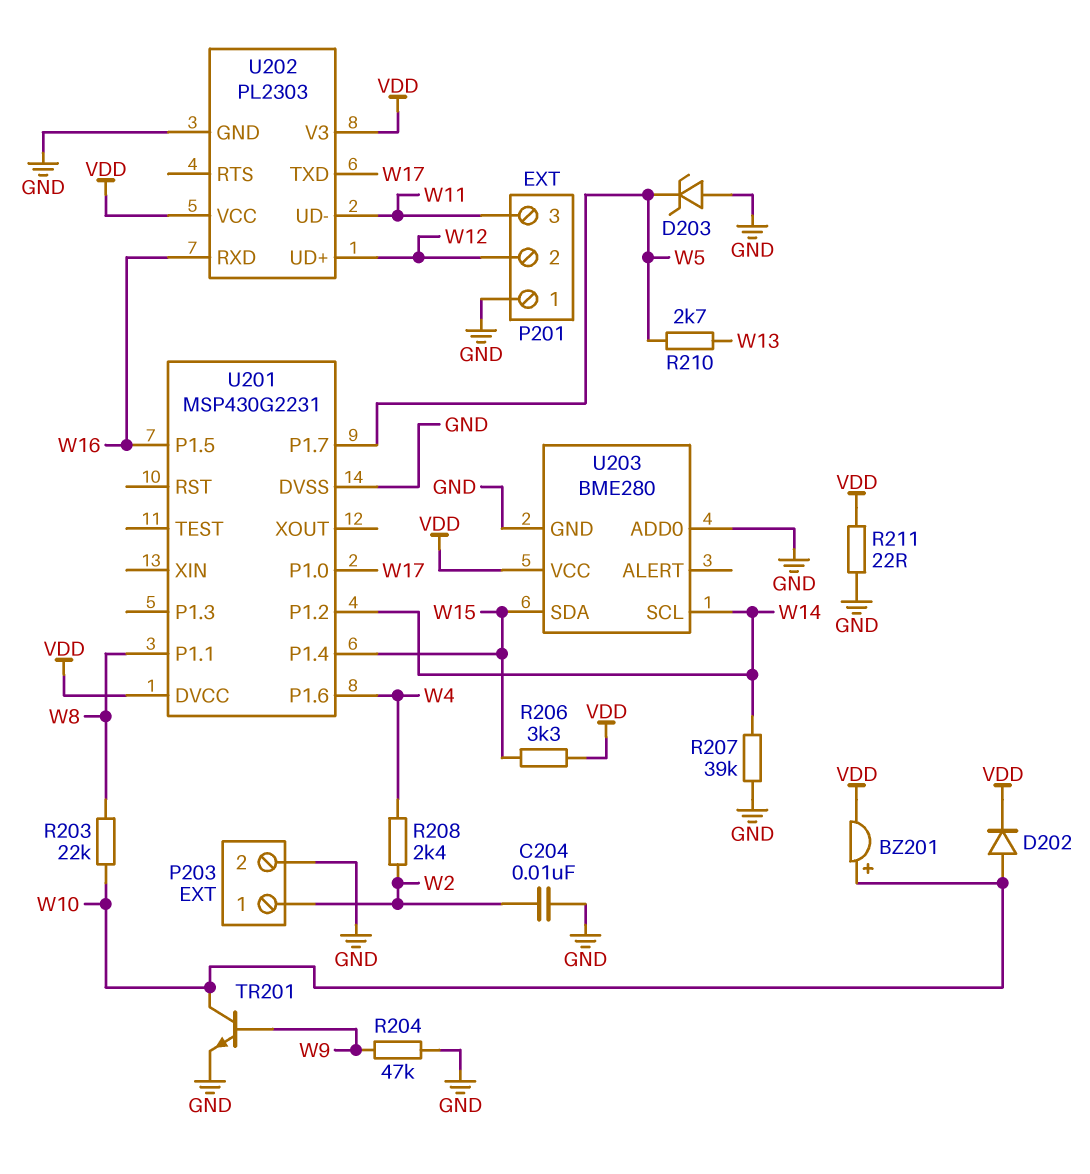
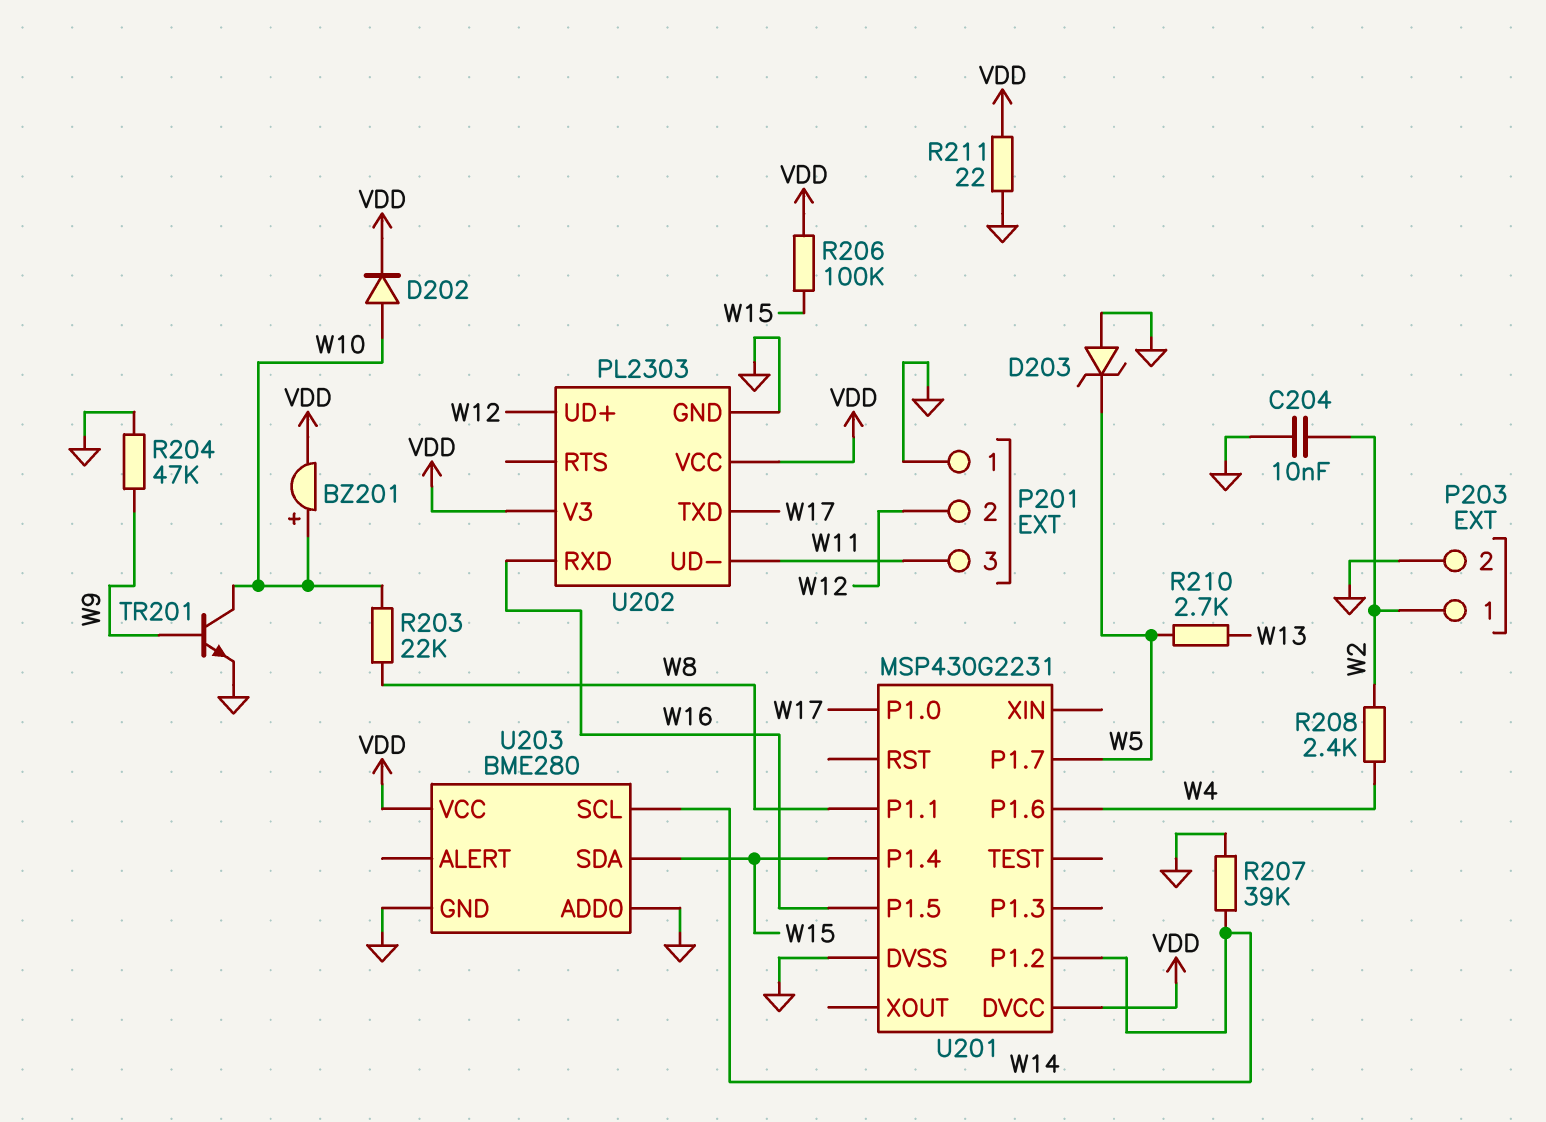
R206: 3.3k (VDD, W15) -> 100k (VDD, W15)

